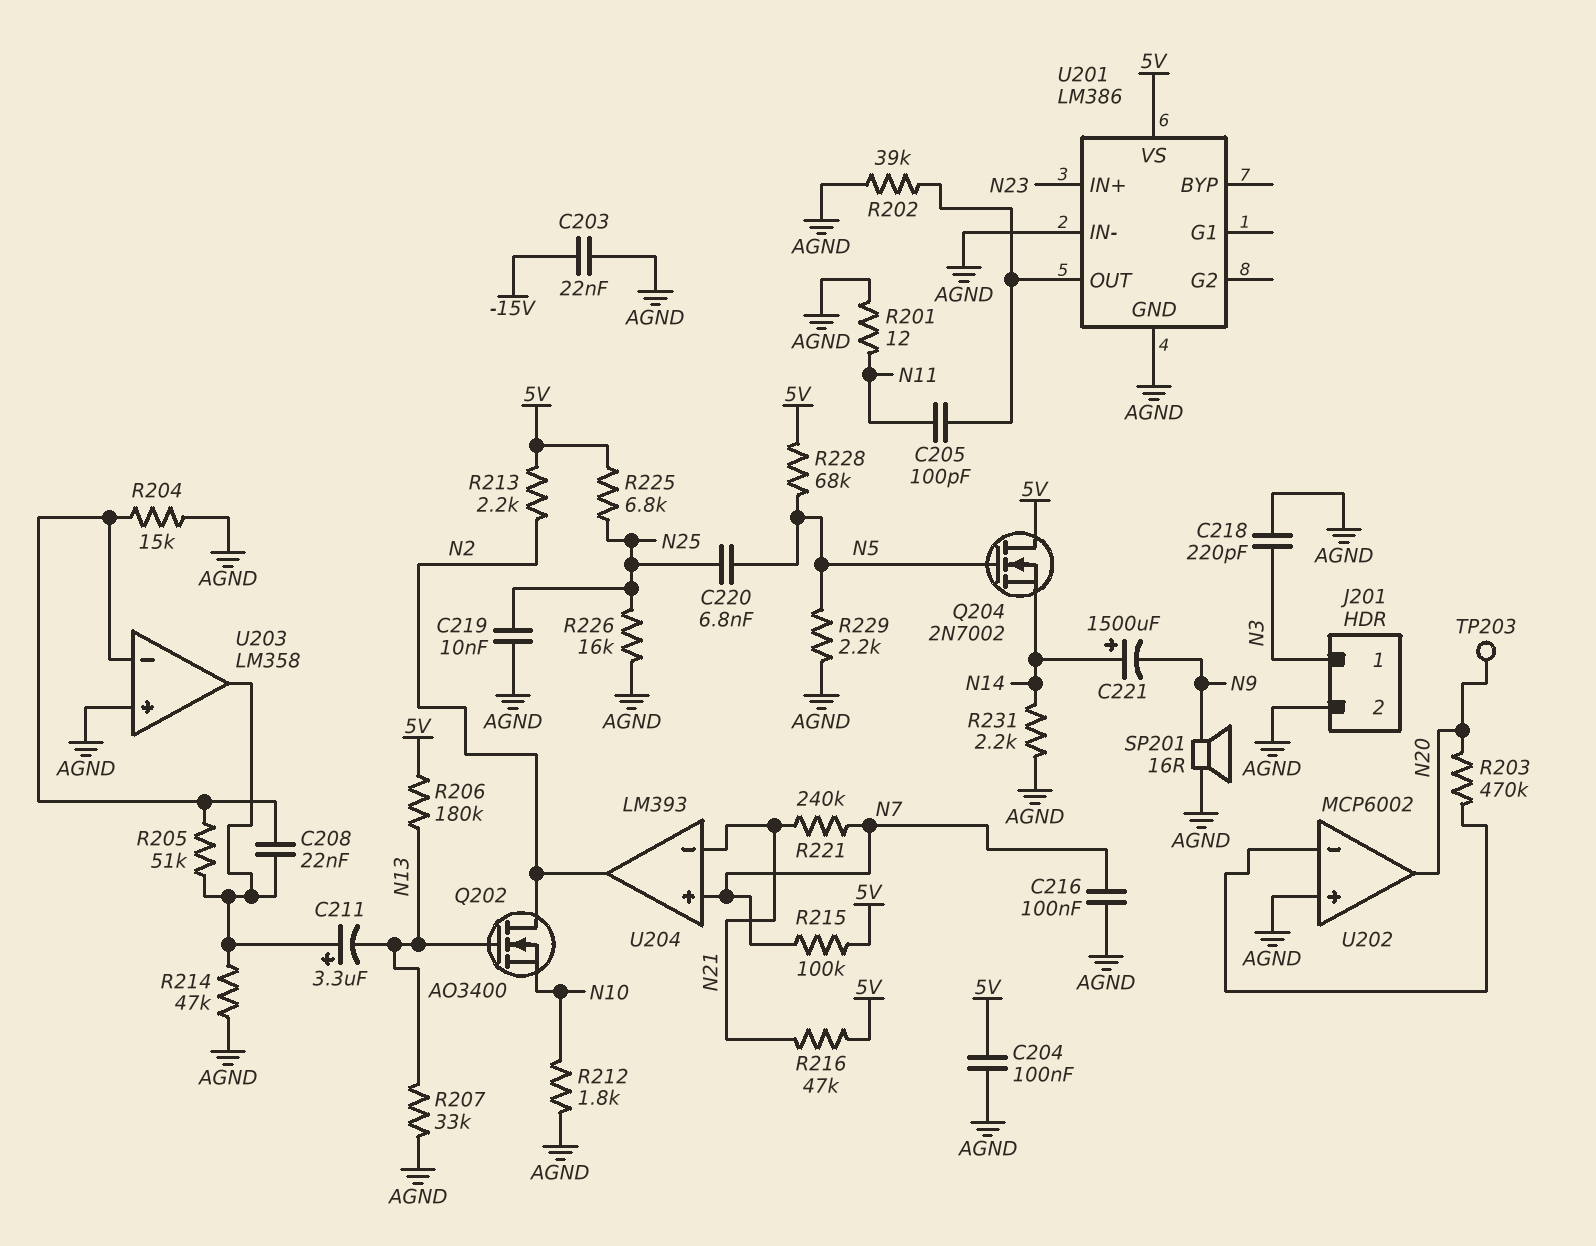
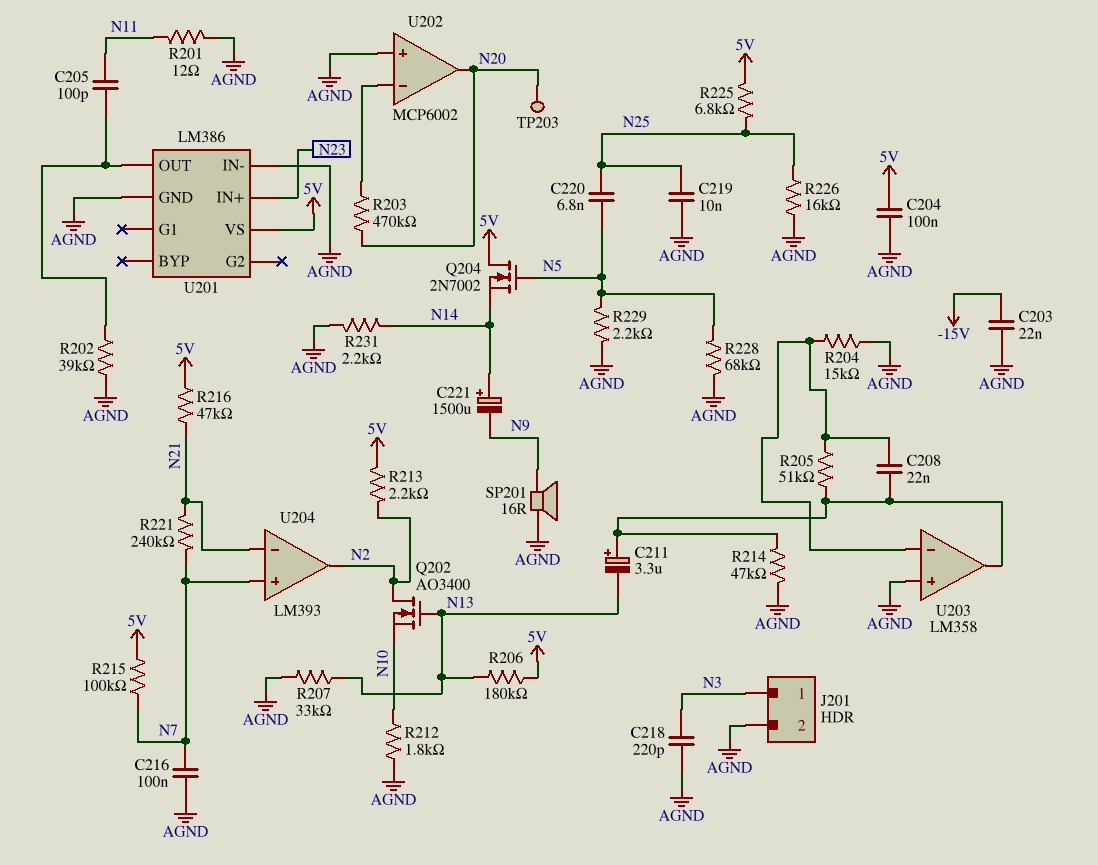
R228: 68k (5V, N5) -> 68k (AGND, N5)

